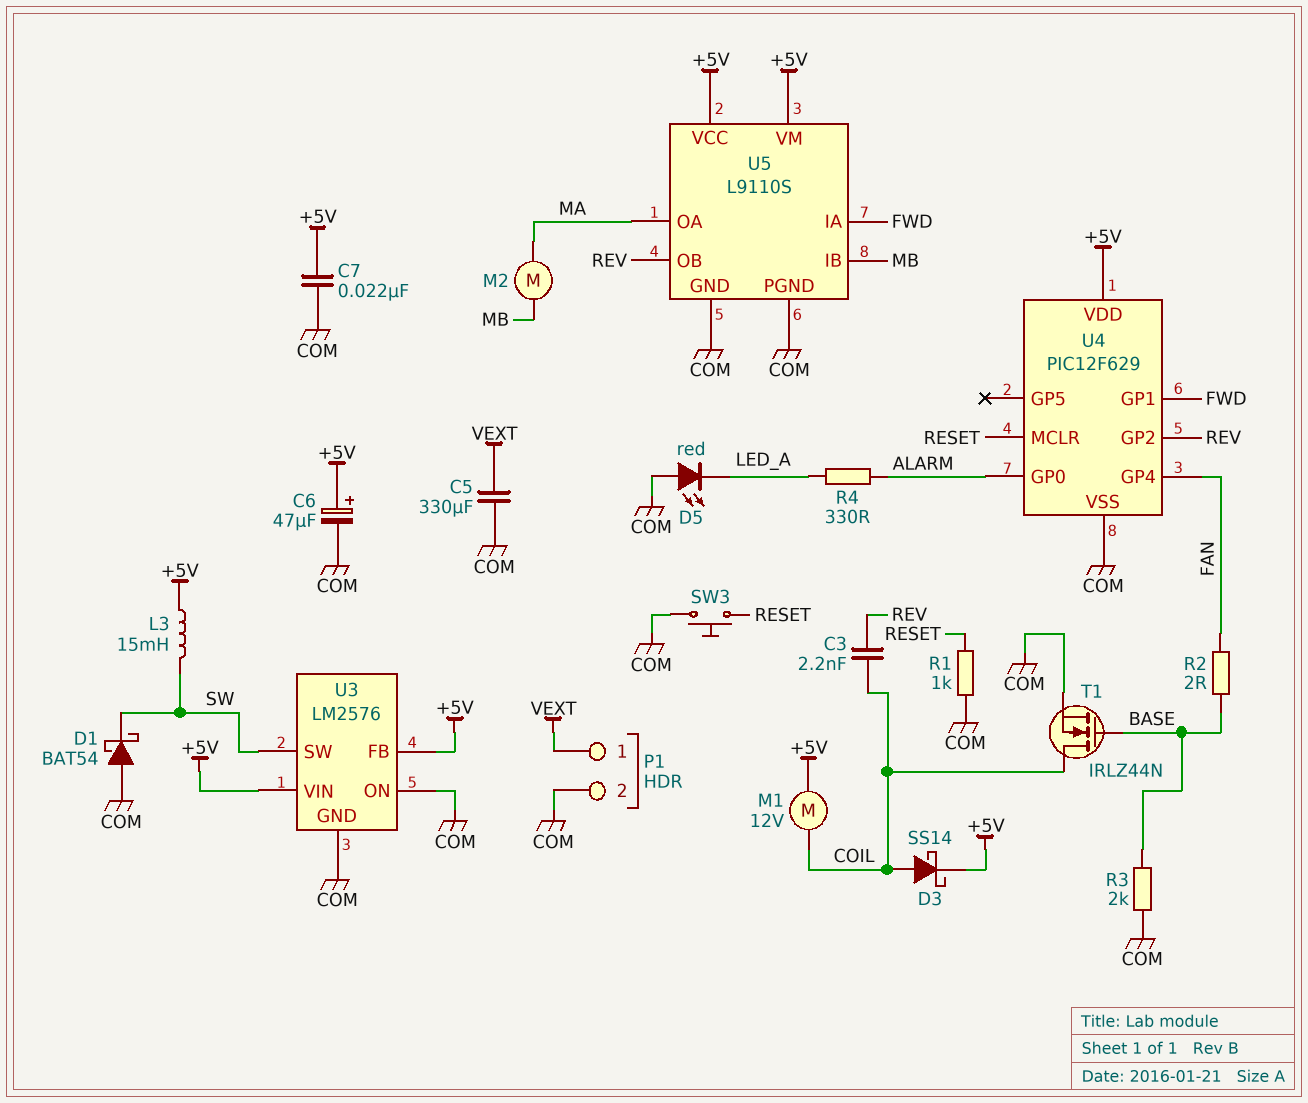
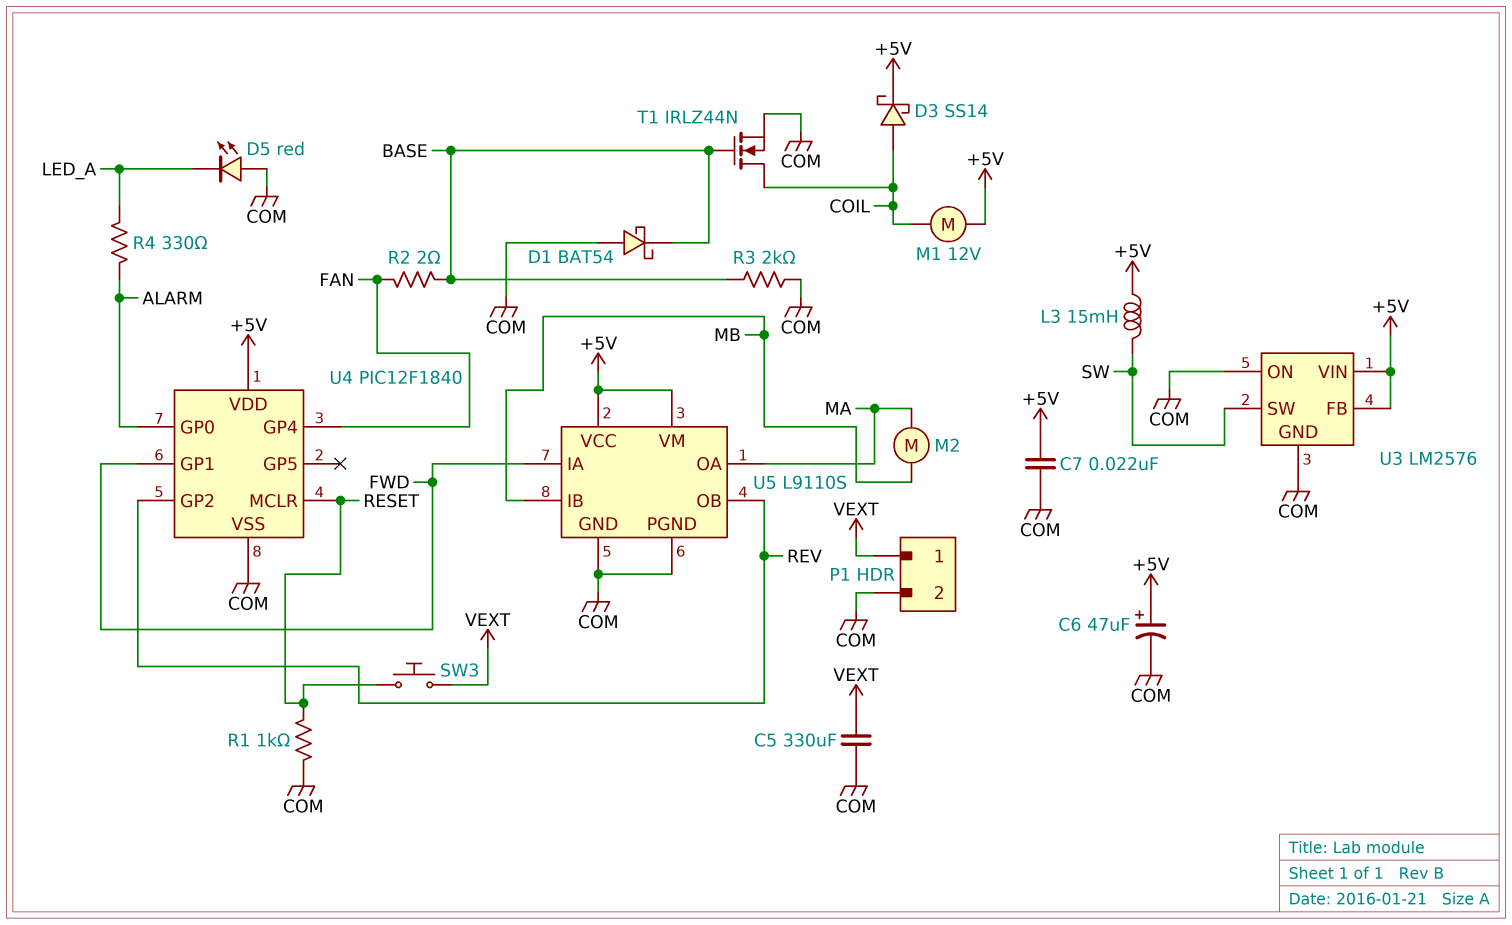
C3: 2.2nF (COIL, REV) -> none
D1: schottky BAT54 (A COM, K SW) -> schottky BAT54 (A COM, K BASE)
SW3: button (COM, RESET) -> button (RESET, VEXT)
U4: PIC12F629 -> PIC12F1840

